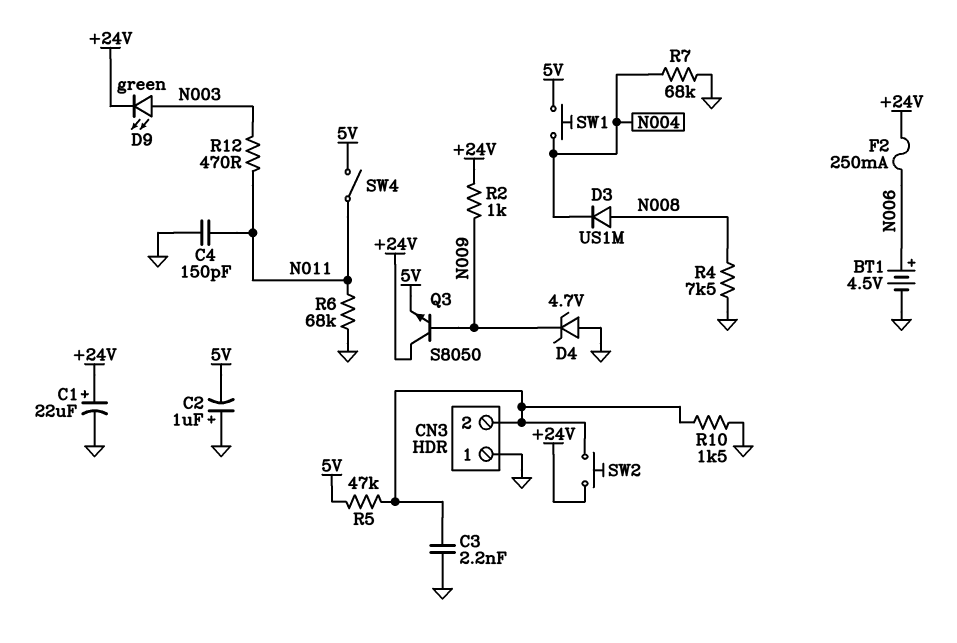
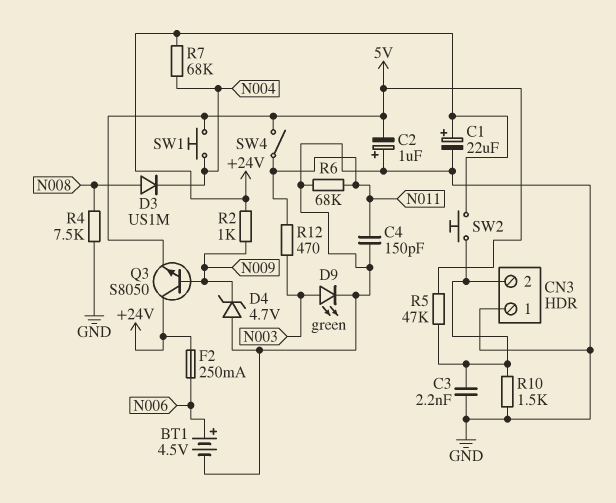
D9: LED green (A N003, K +24V) -> LED green (A N003, K GND)
R7: 68k (GND, N004) -> 68k (+24V, N004)

